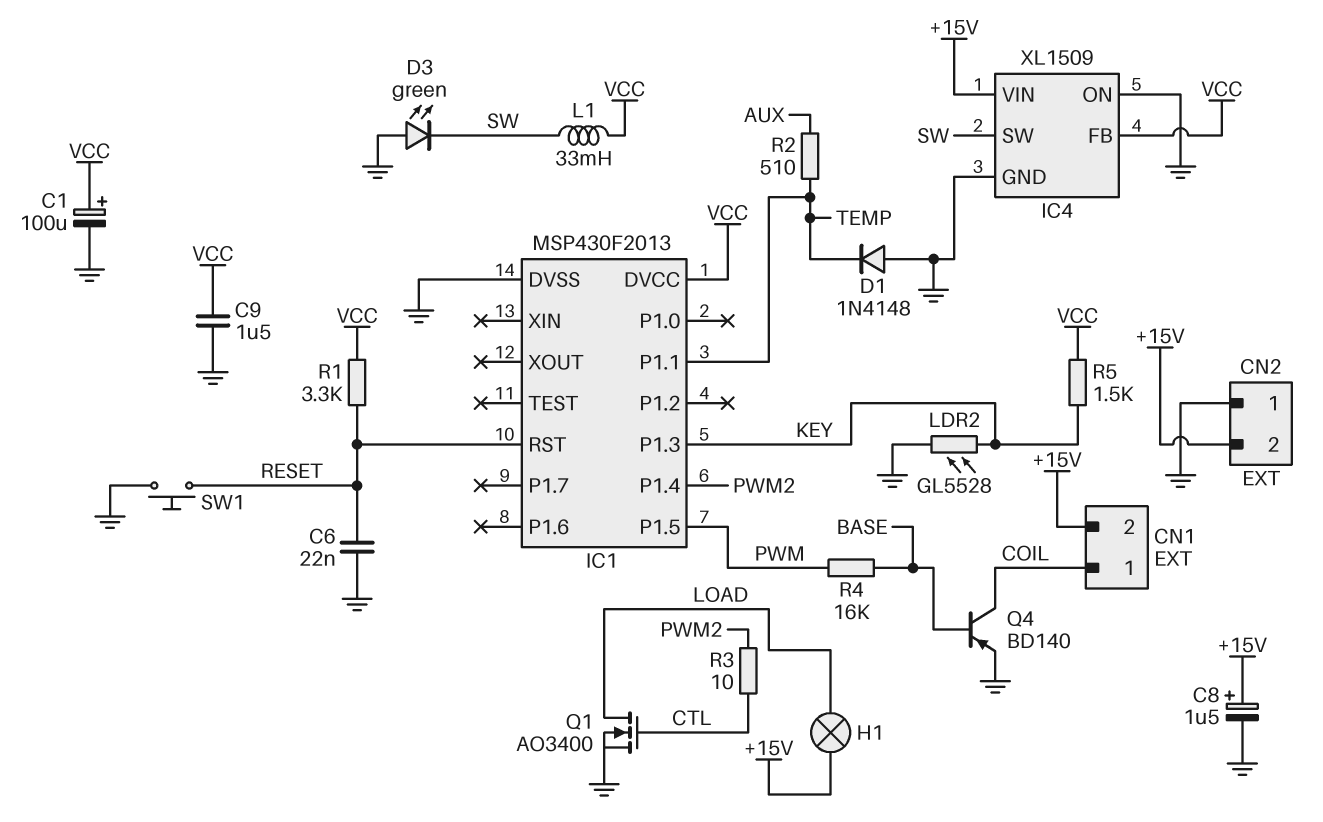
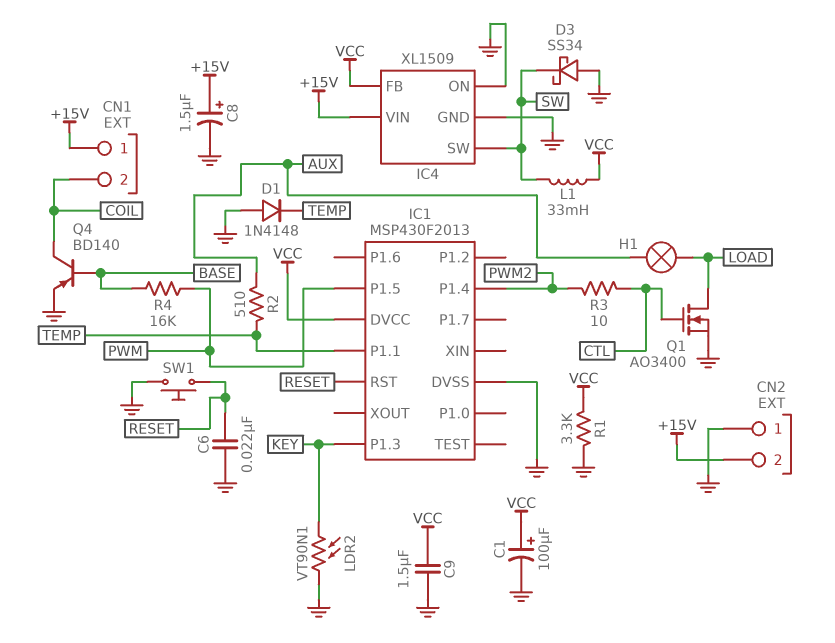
CN1 pin 1: COIL -> +15V
CN1 pin 2: +15V -> COIL
D3: LED green (A GND, K SW) -> schottky SS34 (A GND, K SW)
H1: lamp (+15V, LOAD) -> lamp (AUX, LOAD)
LDR2: GL5528 (GND, KEY) -> VT90N1 (GND, KEY)
R1: 3.3k (RESET, VCC) -> 3.3k (GND, VCC)
R5: 1.5k (KEY, VCC) -> none

